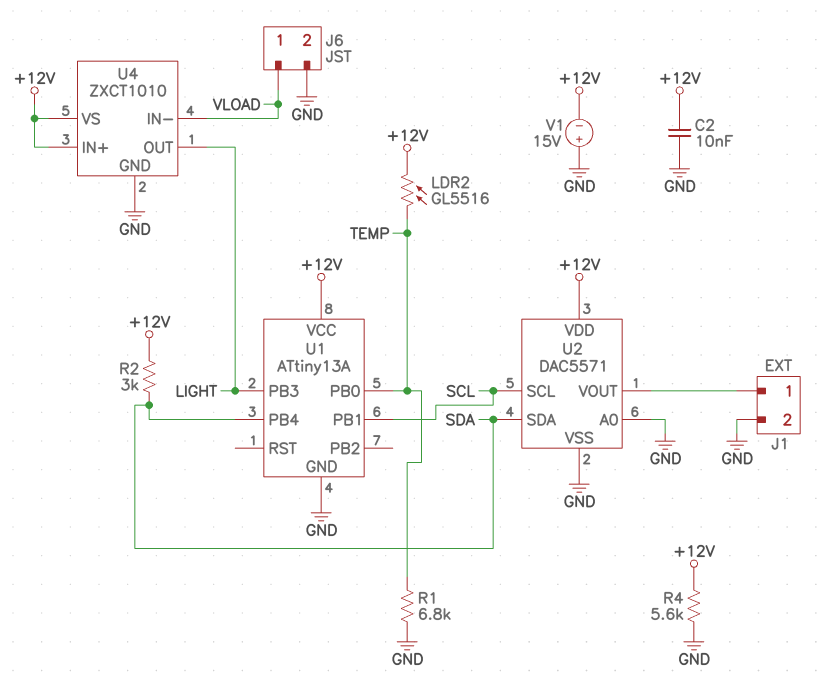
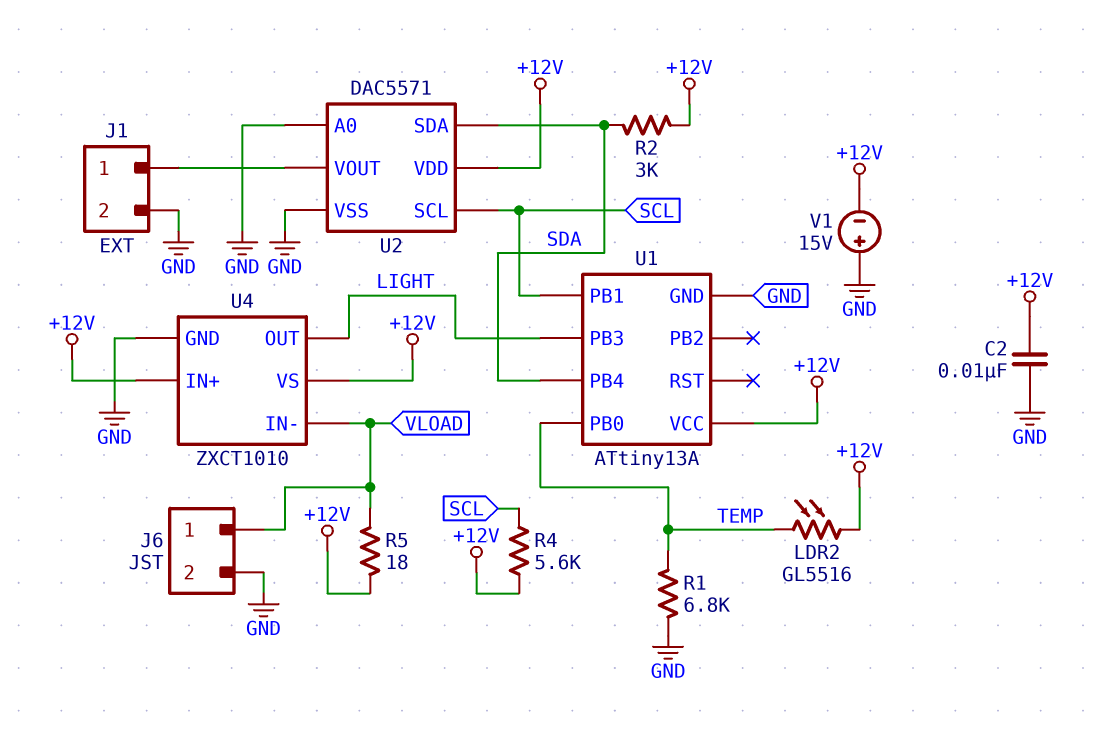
R4: 5.6k (+12V, GND) -> 5.6k (+12V, SCL)
R5: none -> 18 (+12V, VLOAD)

